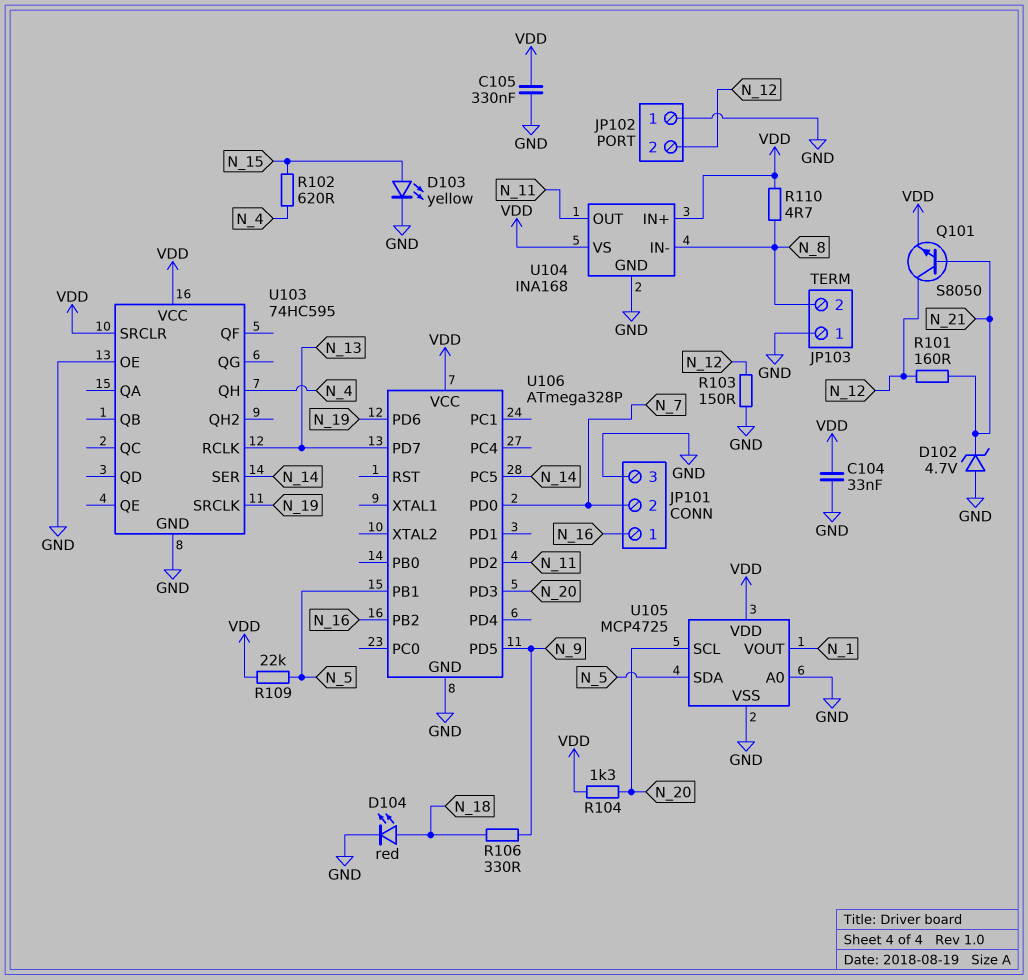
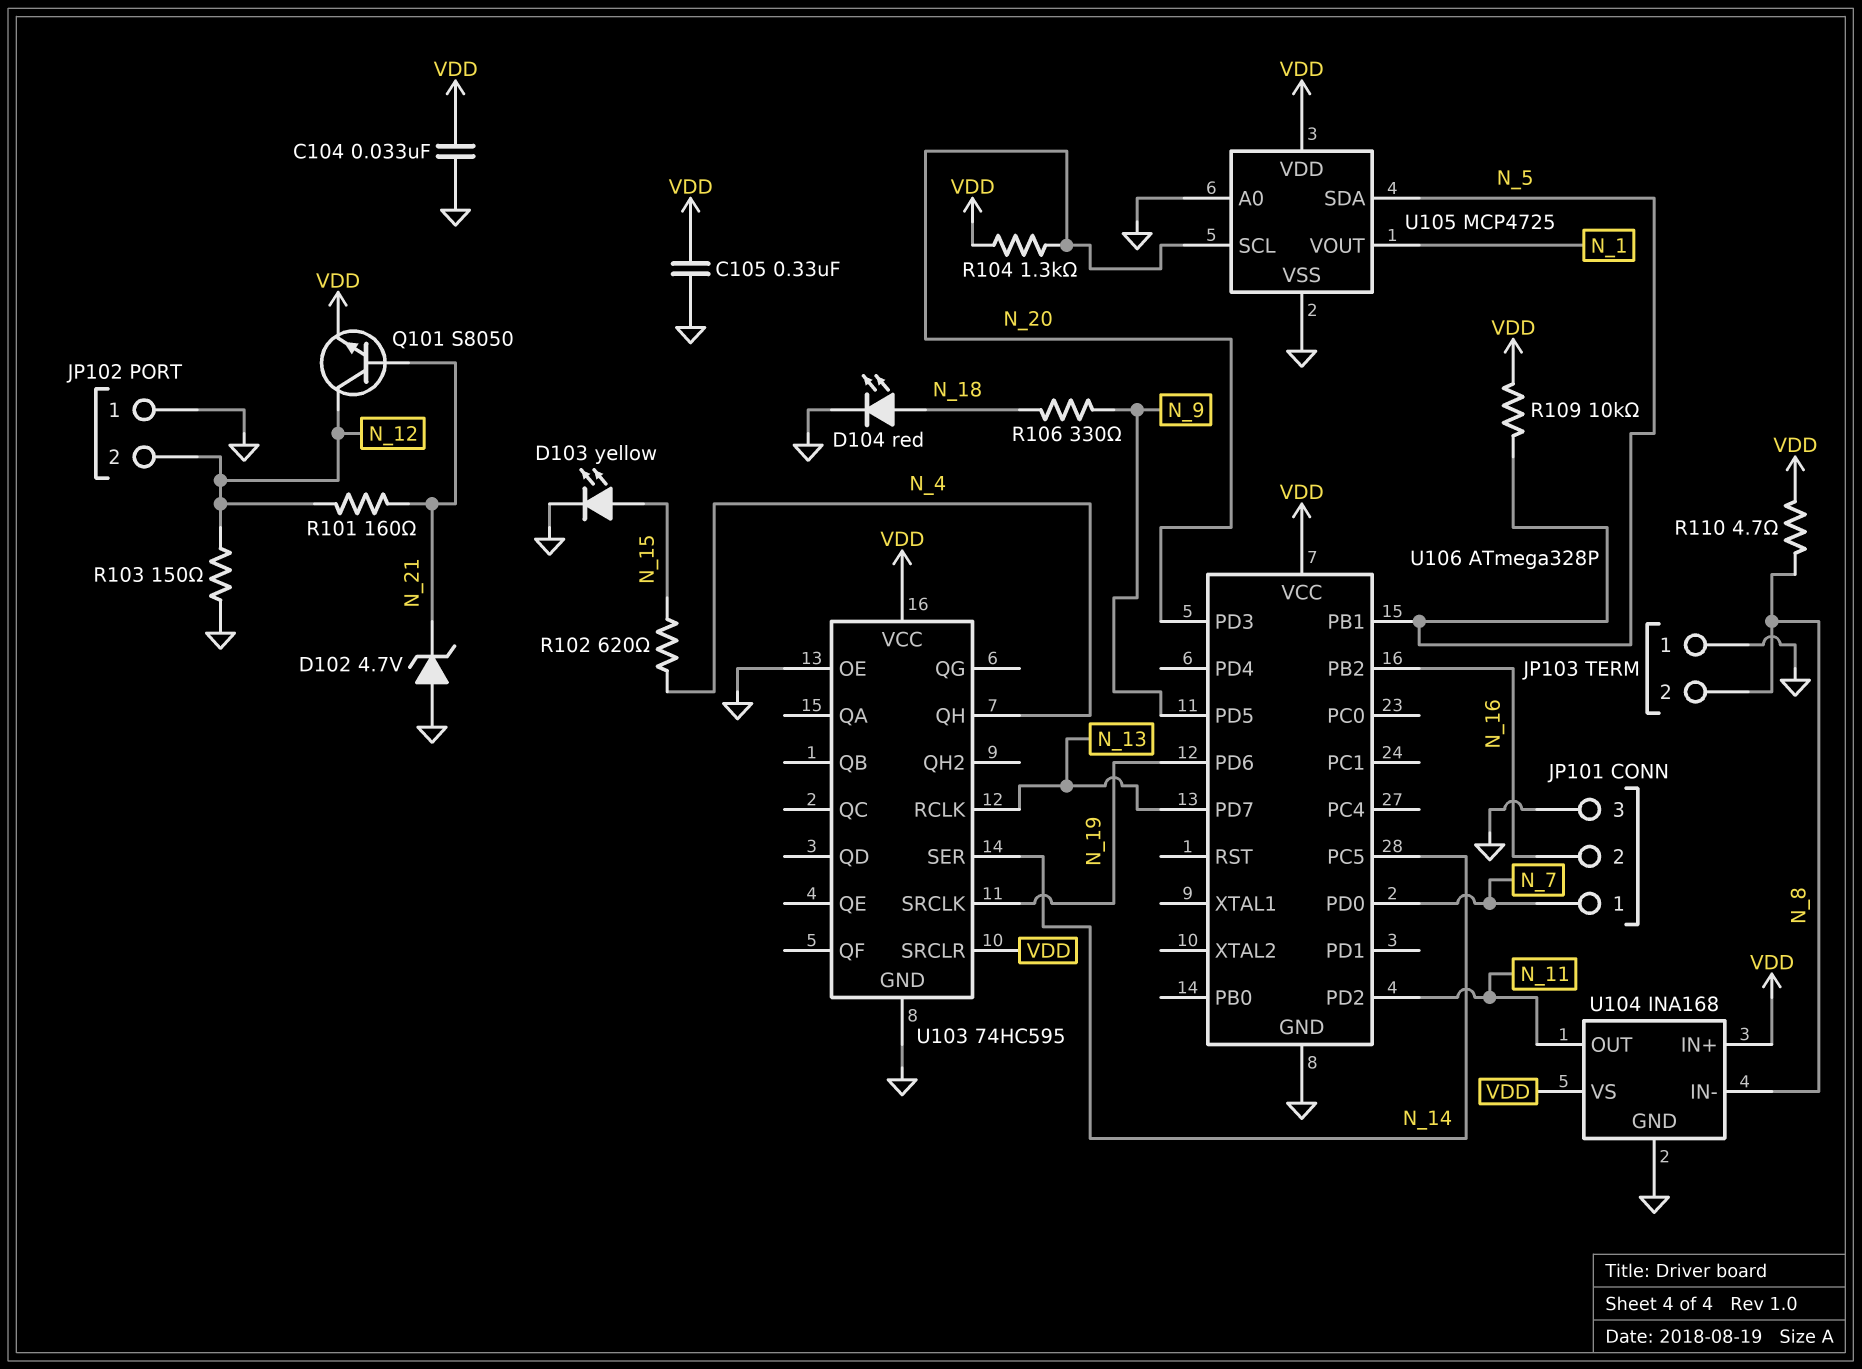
JP101 pin 1: N_16 -> N_7
JP101 pin 2: N_7 -> N_16
R109: 22k (N_5, VDD) -> 10k (N_5, VDD)

